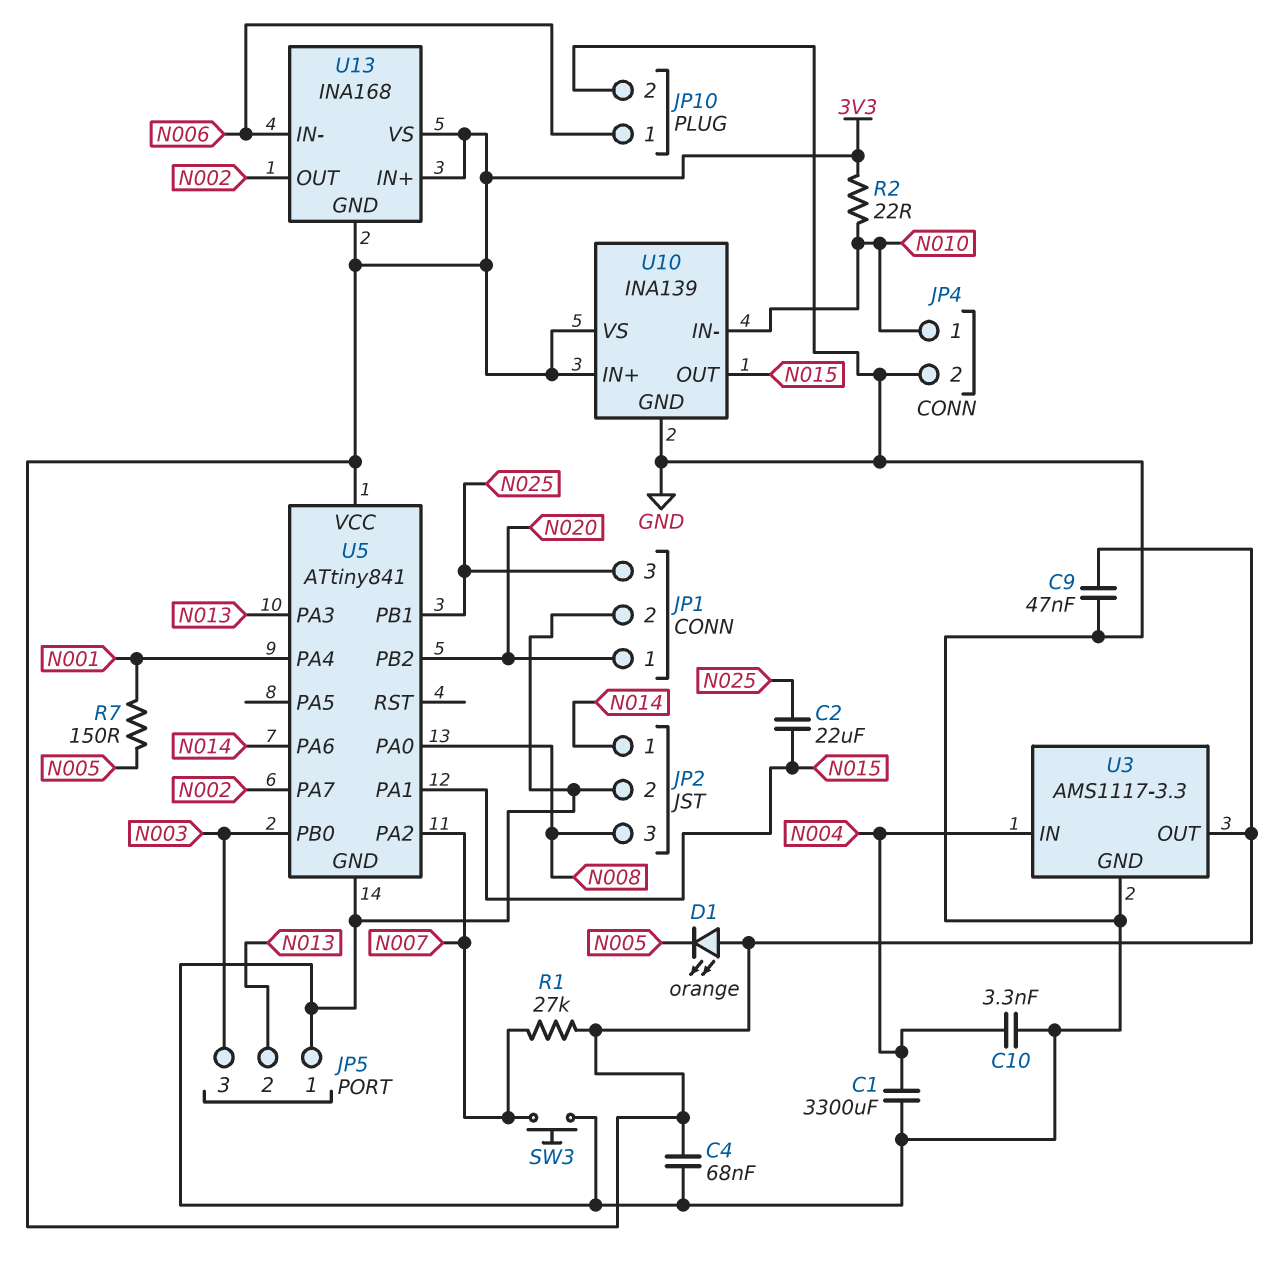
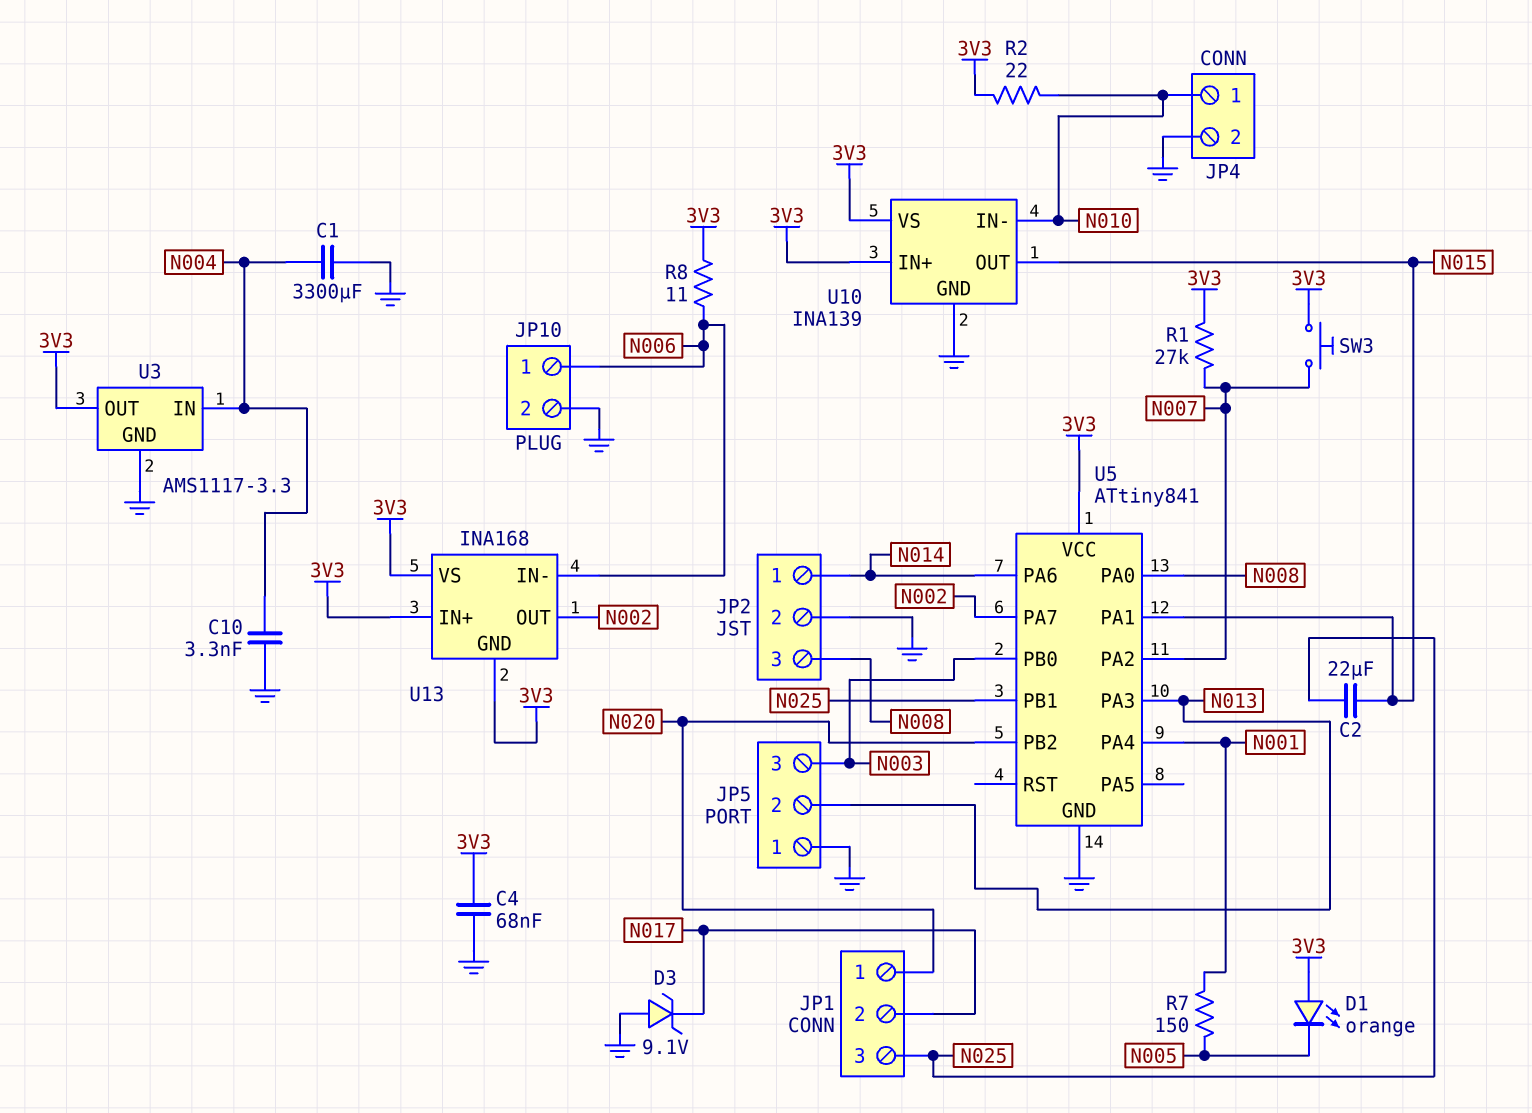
C9: 47nF (3V3, GND) -> none
D3: none -> zener 9.1V (A GND, K N017)
JP1 pin 2: GND -> N017
R8: none -> 11 (3V3, N006)
SW3: button (GND, N007) -> button (3V3, N007)

